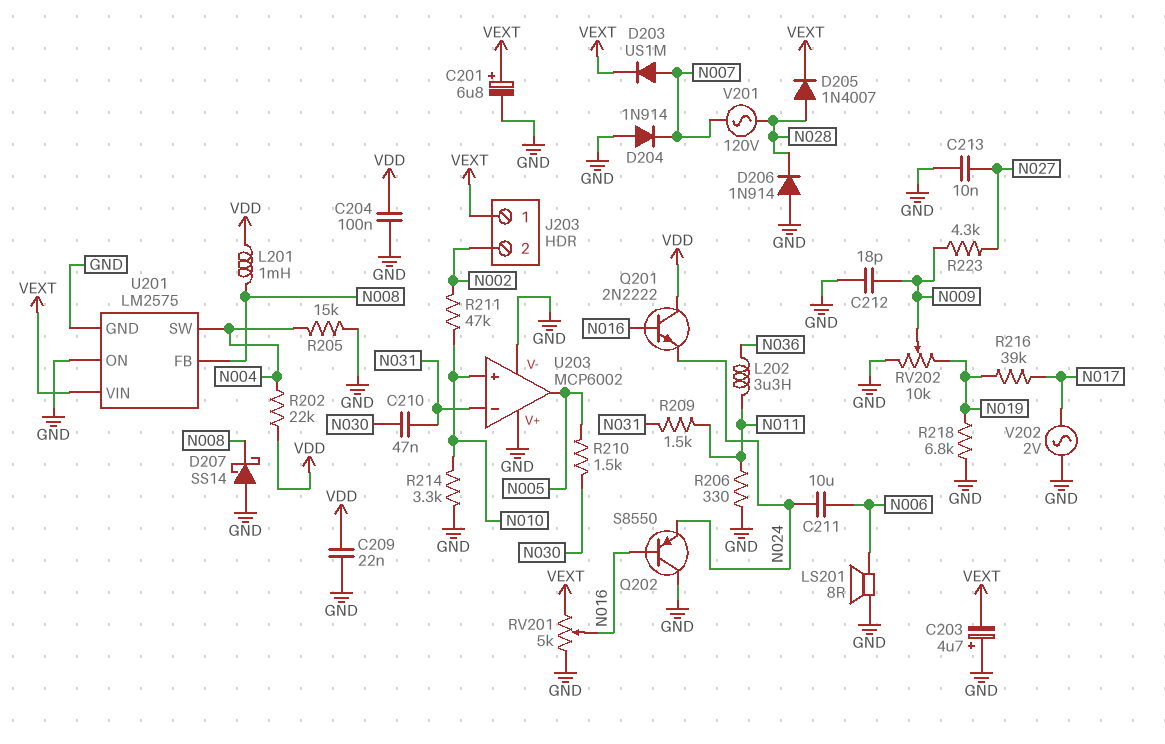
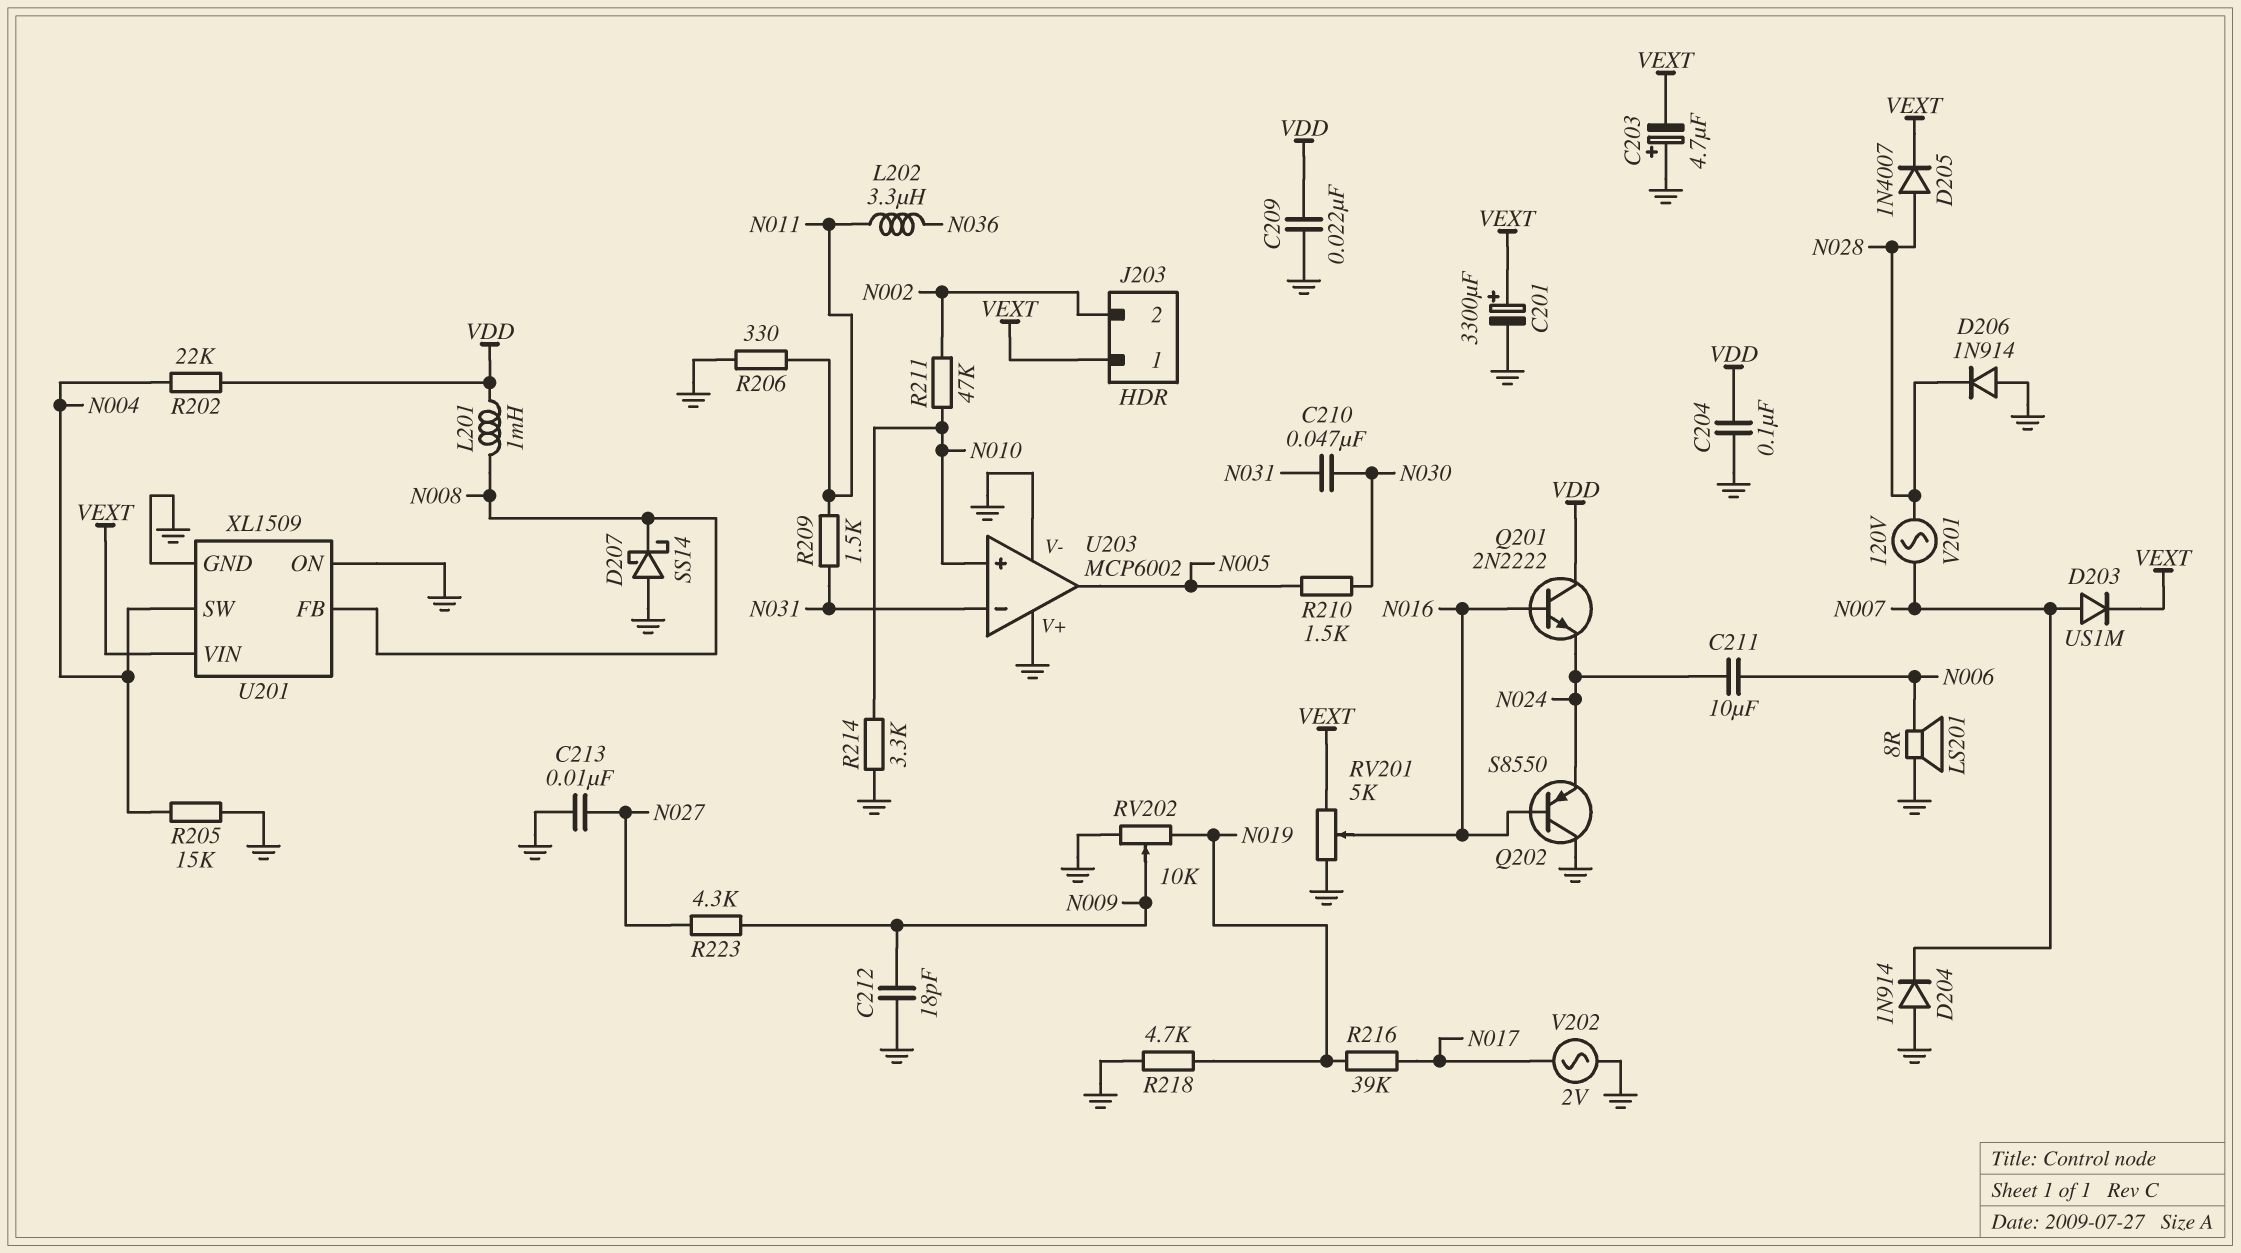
C201: 6.8uF (plus VEXT, minus GND) -> 3300uF (plus VEXT, minus GND)
R218: 6.8k (GND, N019) -> 4.7k (GND, N019)
U201: LM2575 -> XL1509

